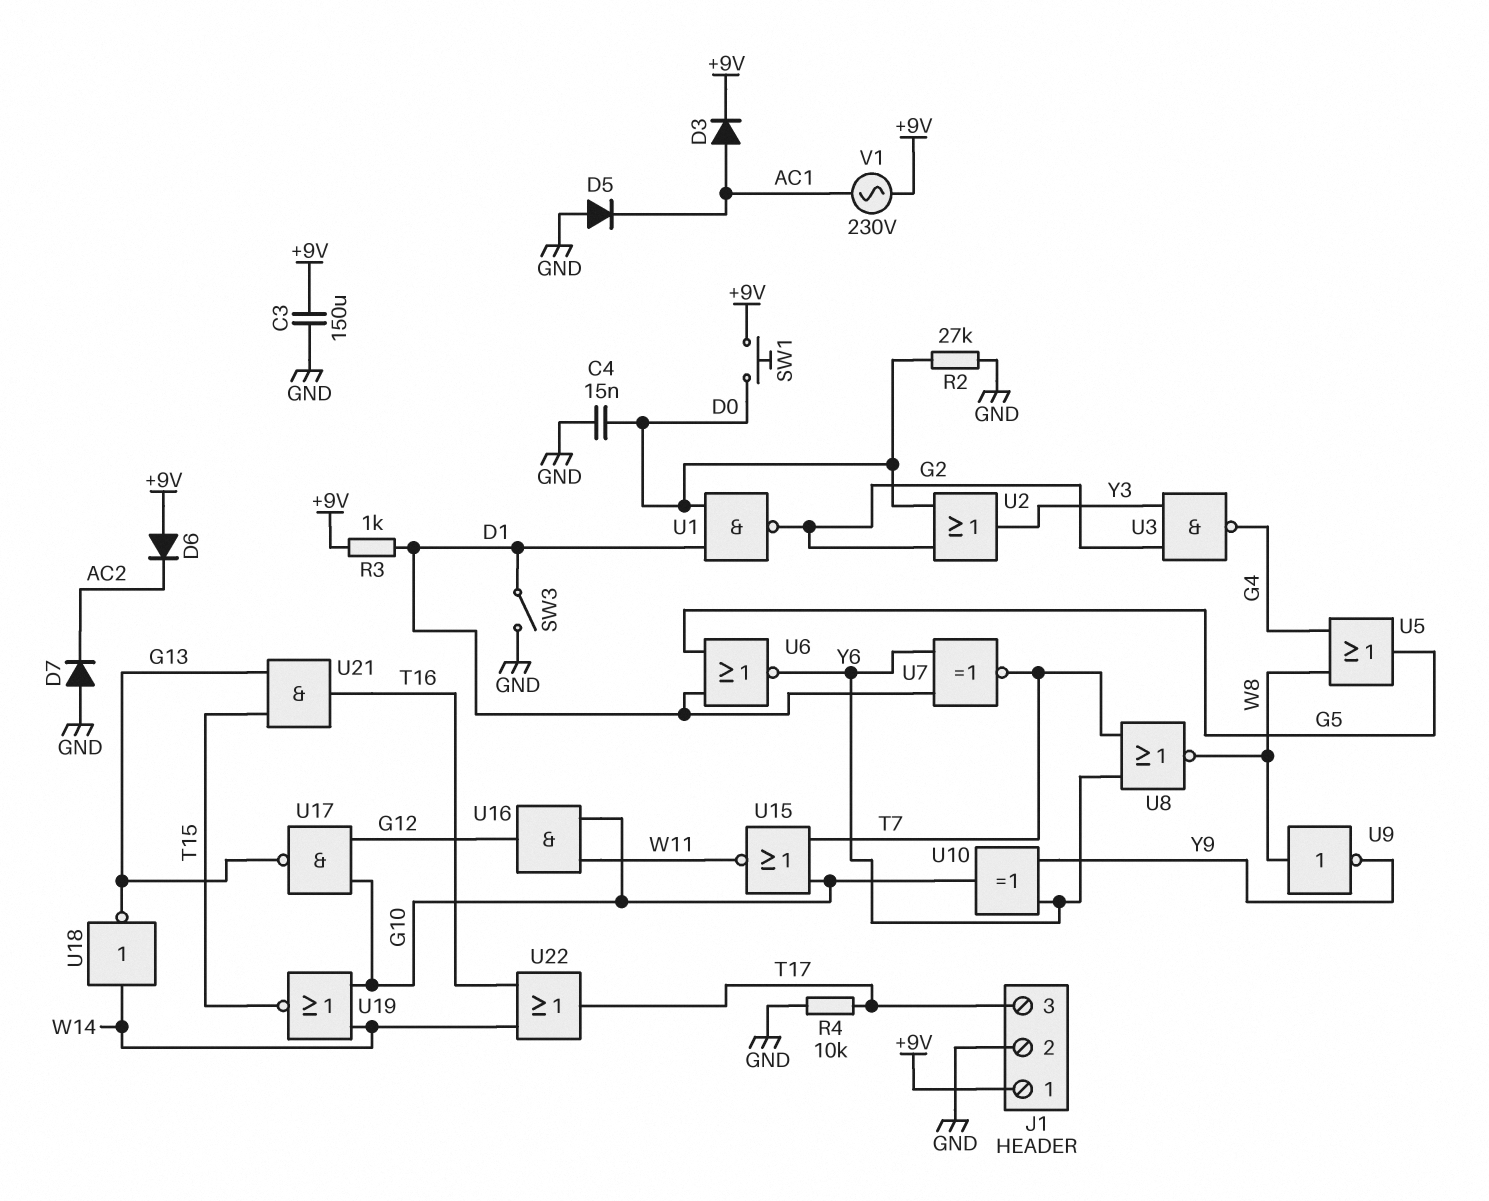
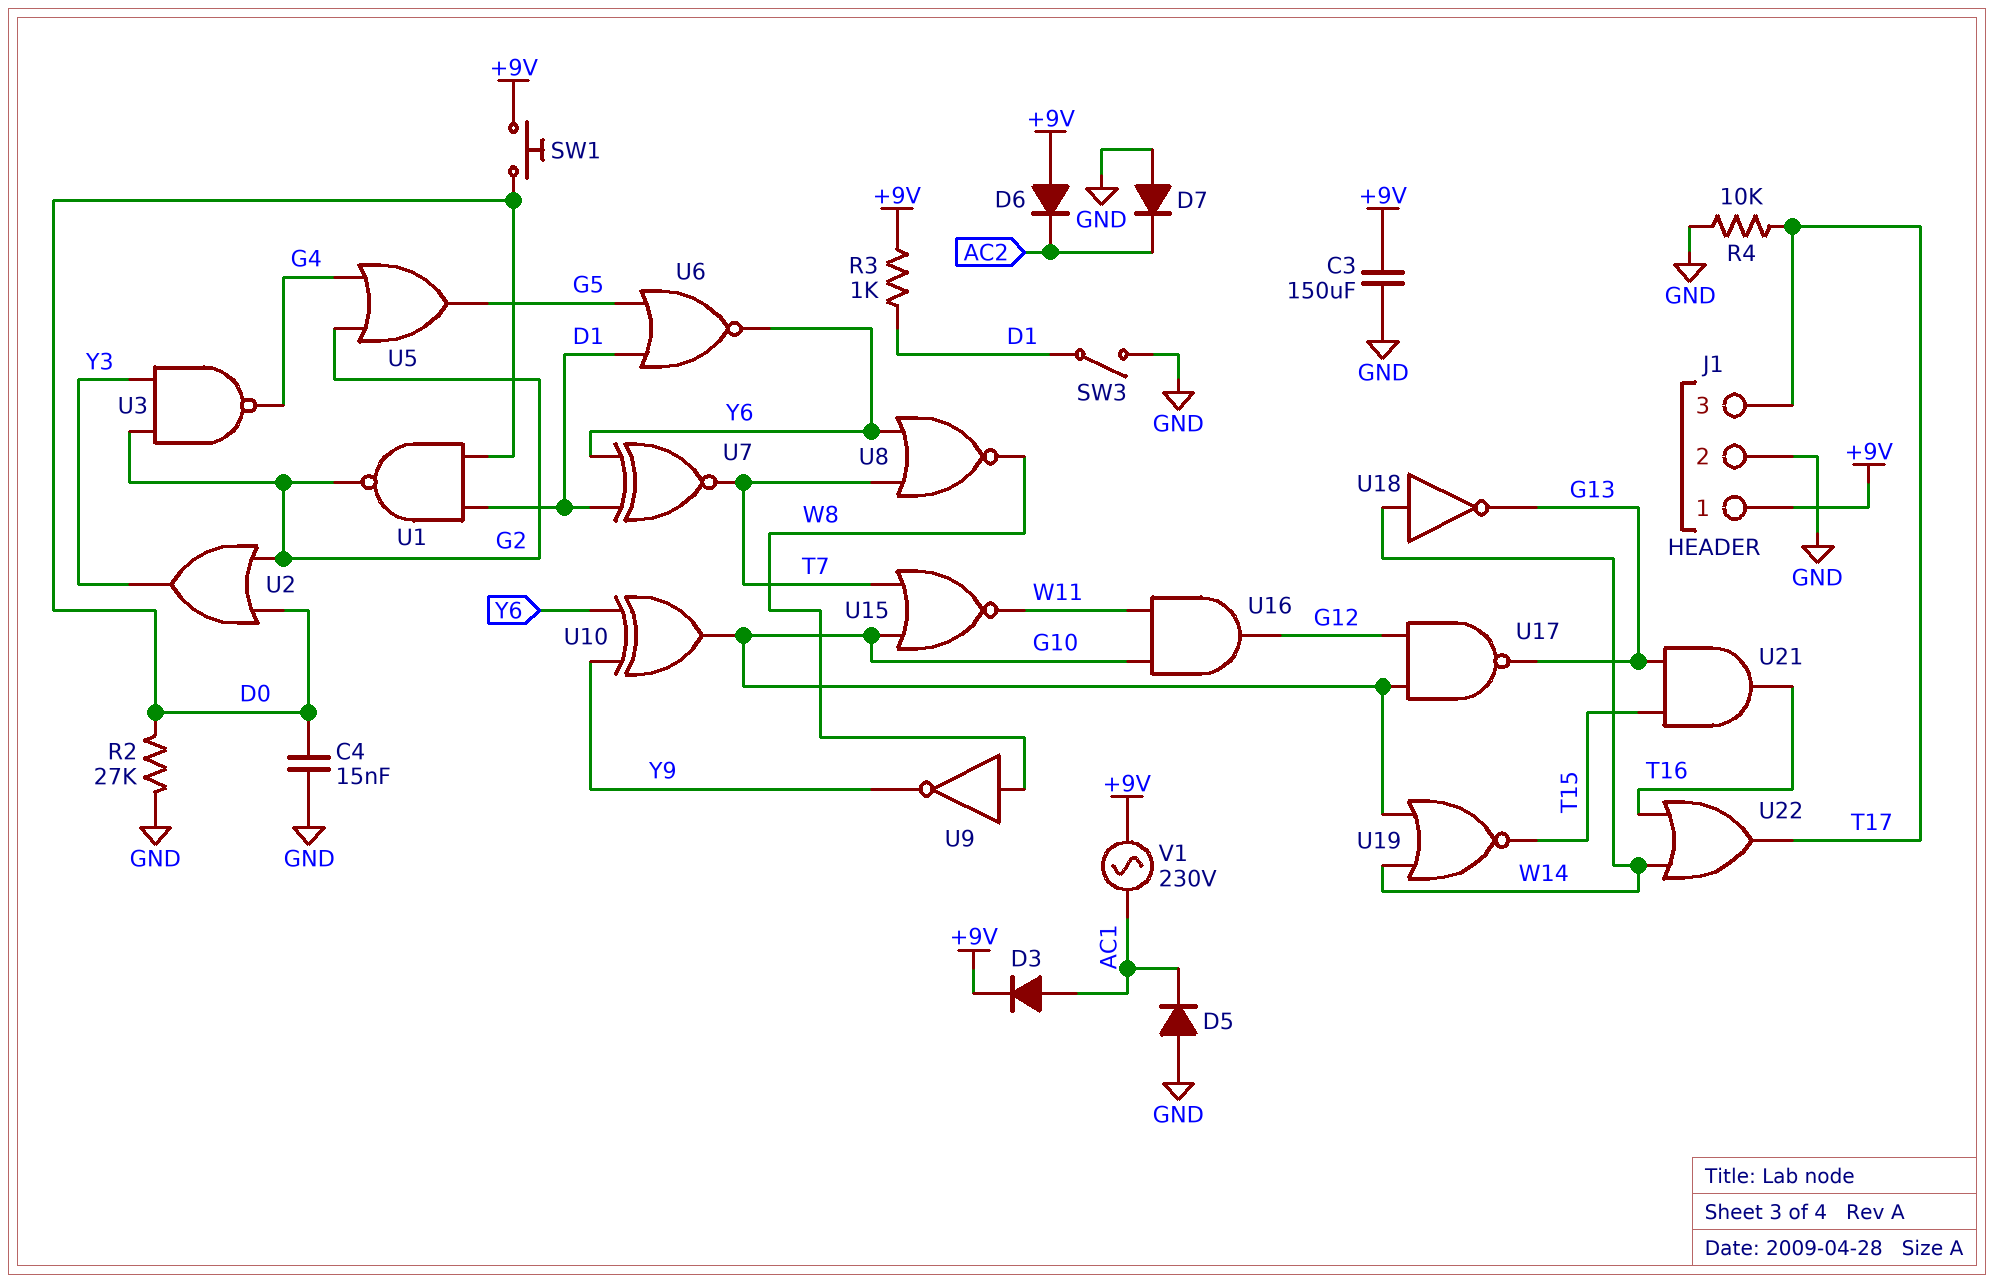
U5: OR (in G4, in W8, out G5) -> OR (in G2, in G4, out G5)

